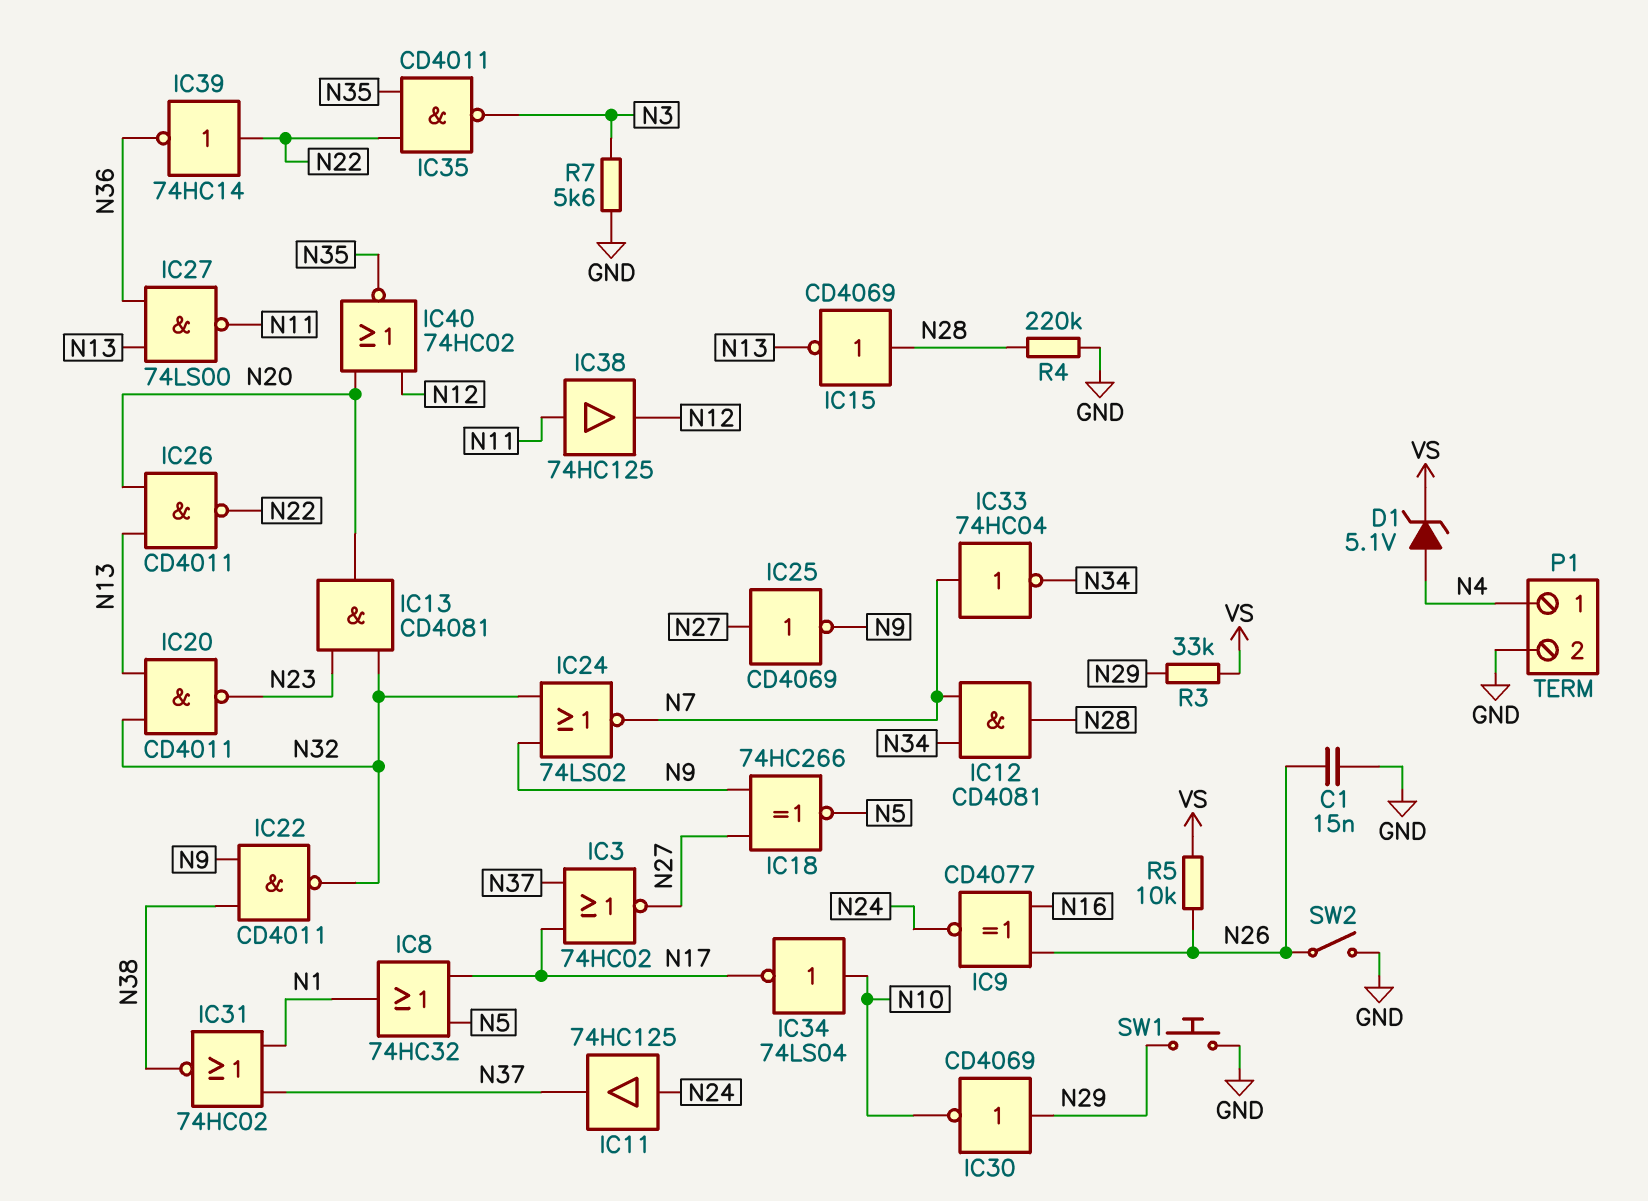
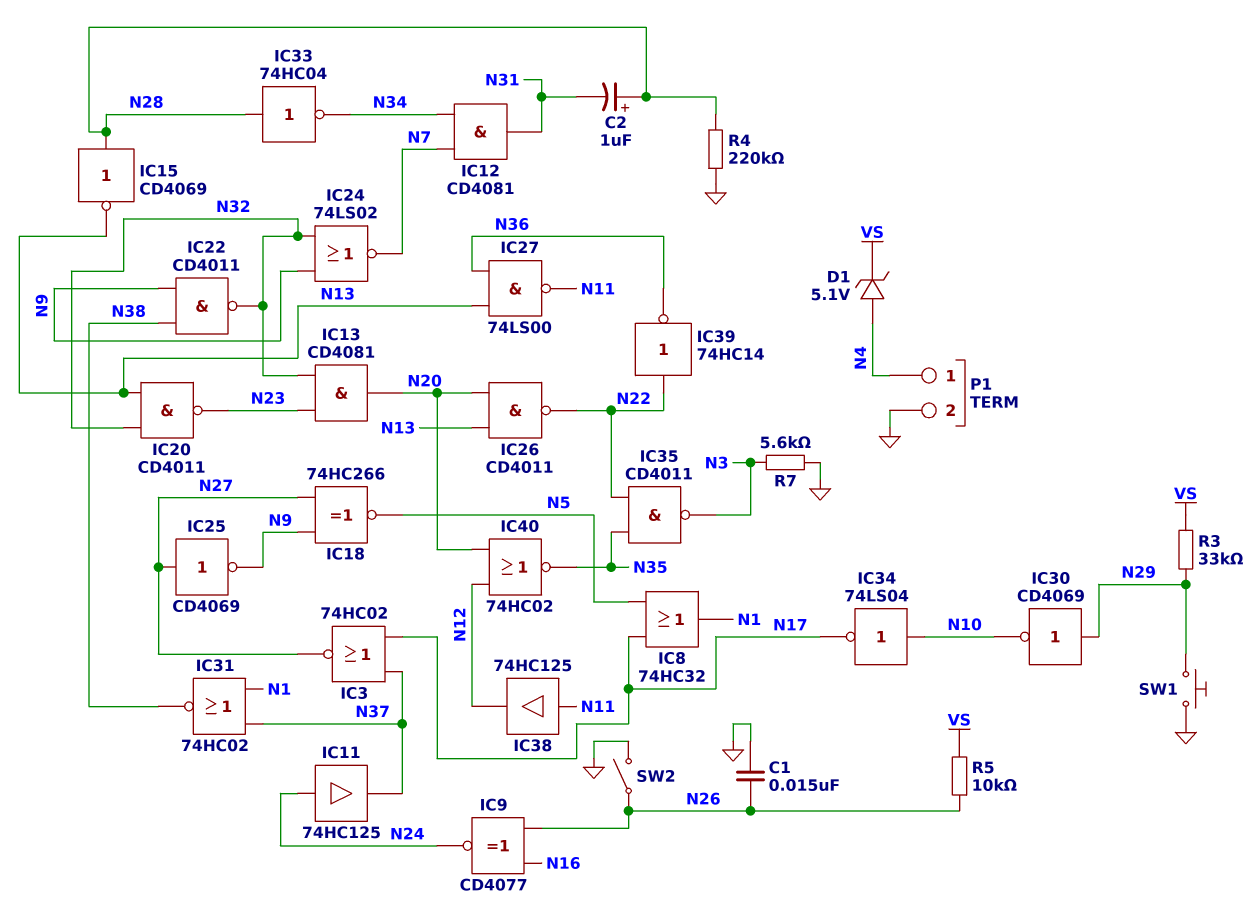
C2: none -> 1uF (plus N28, minus N31)
IC12: AND CD4081 (in N7, in N34, out N28) -> AND CD4081 (in N7, in N34, out N31)
IC33: NOT 74HC04 (in N7, out N34) -> NOT 74HC04 (in N28, out N34)

